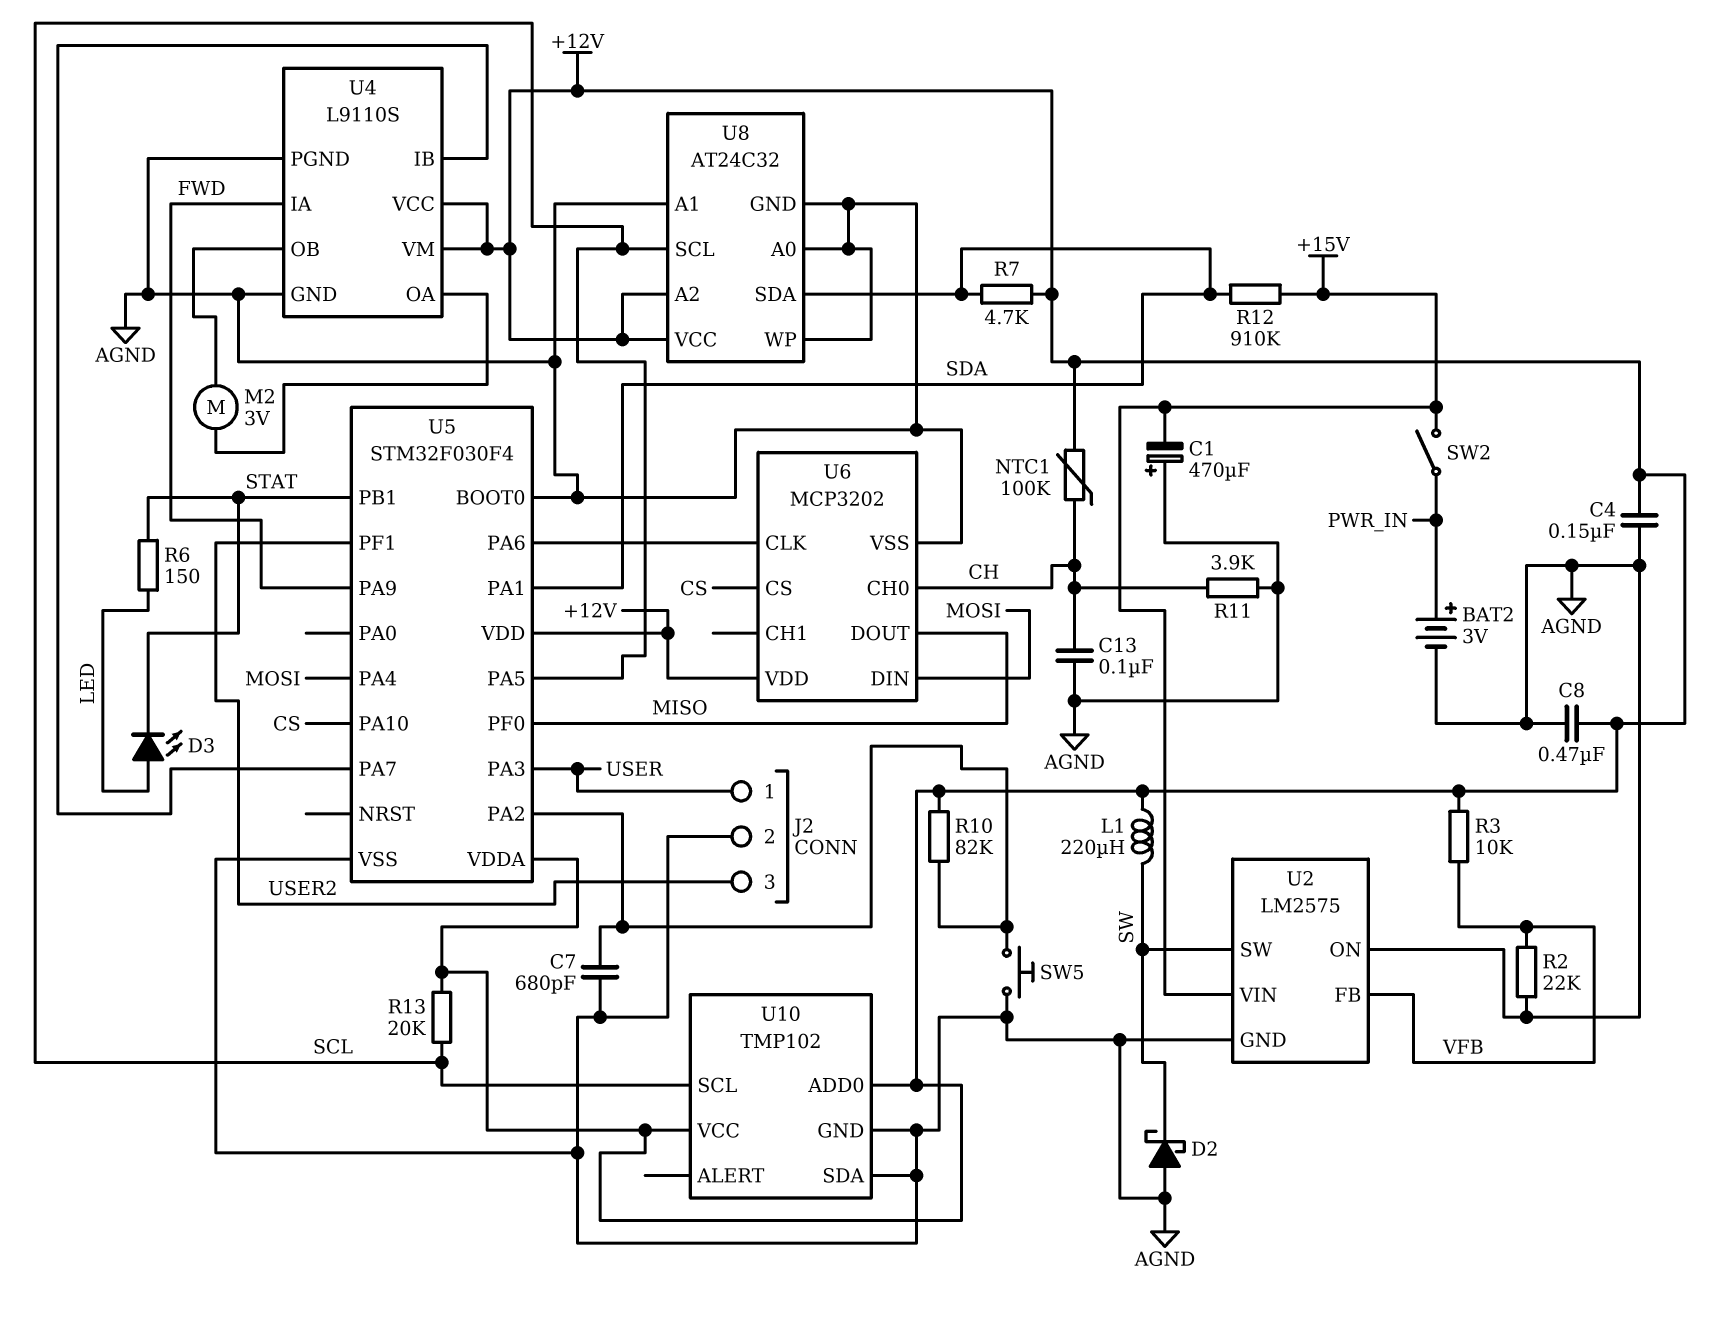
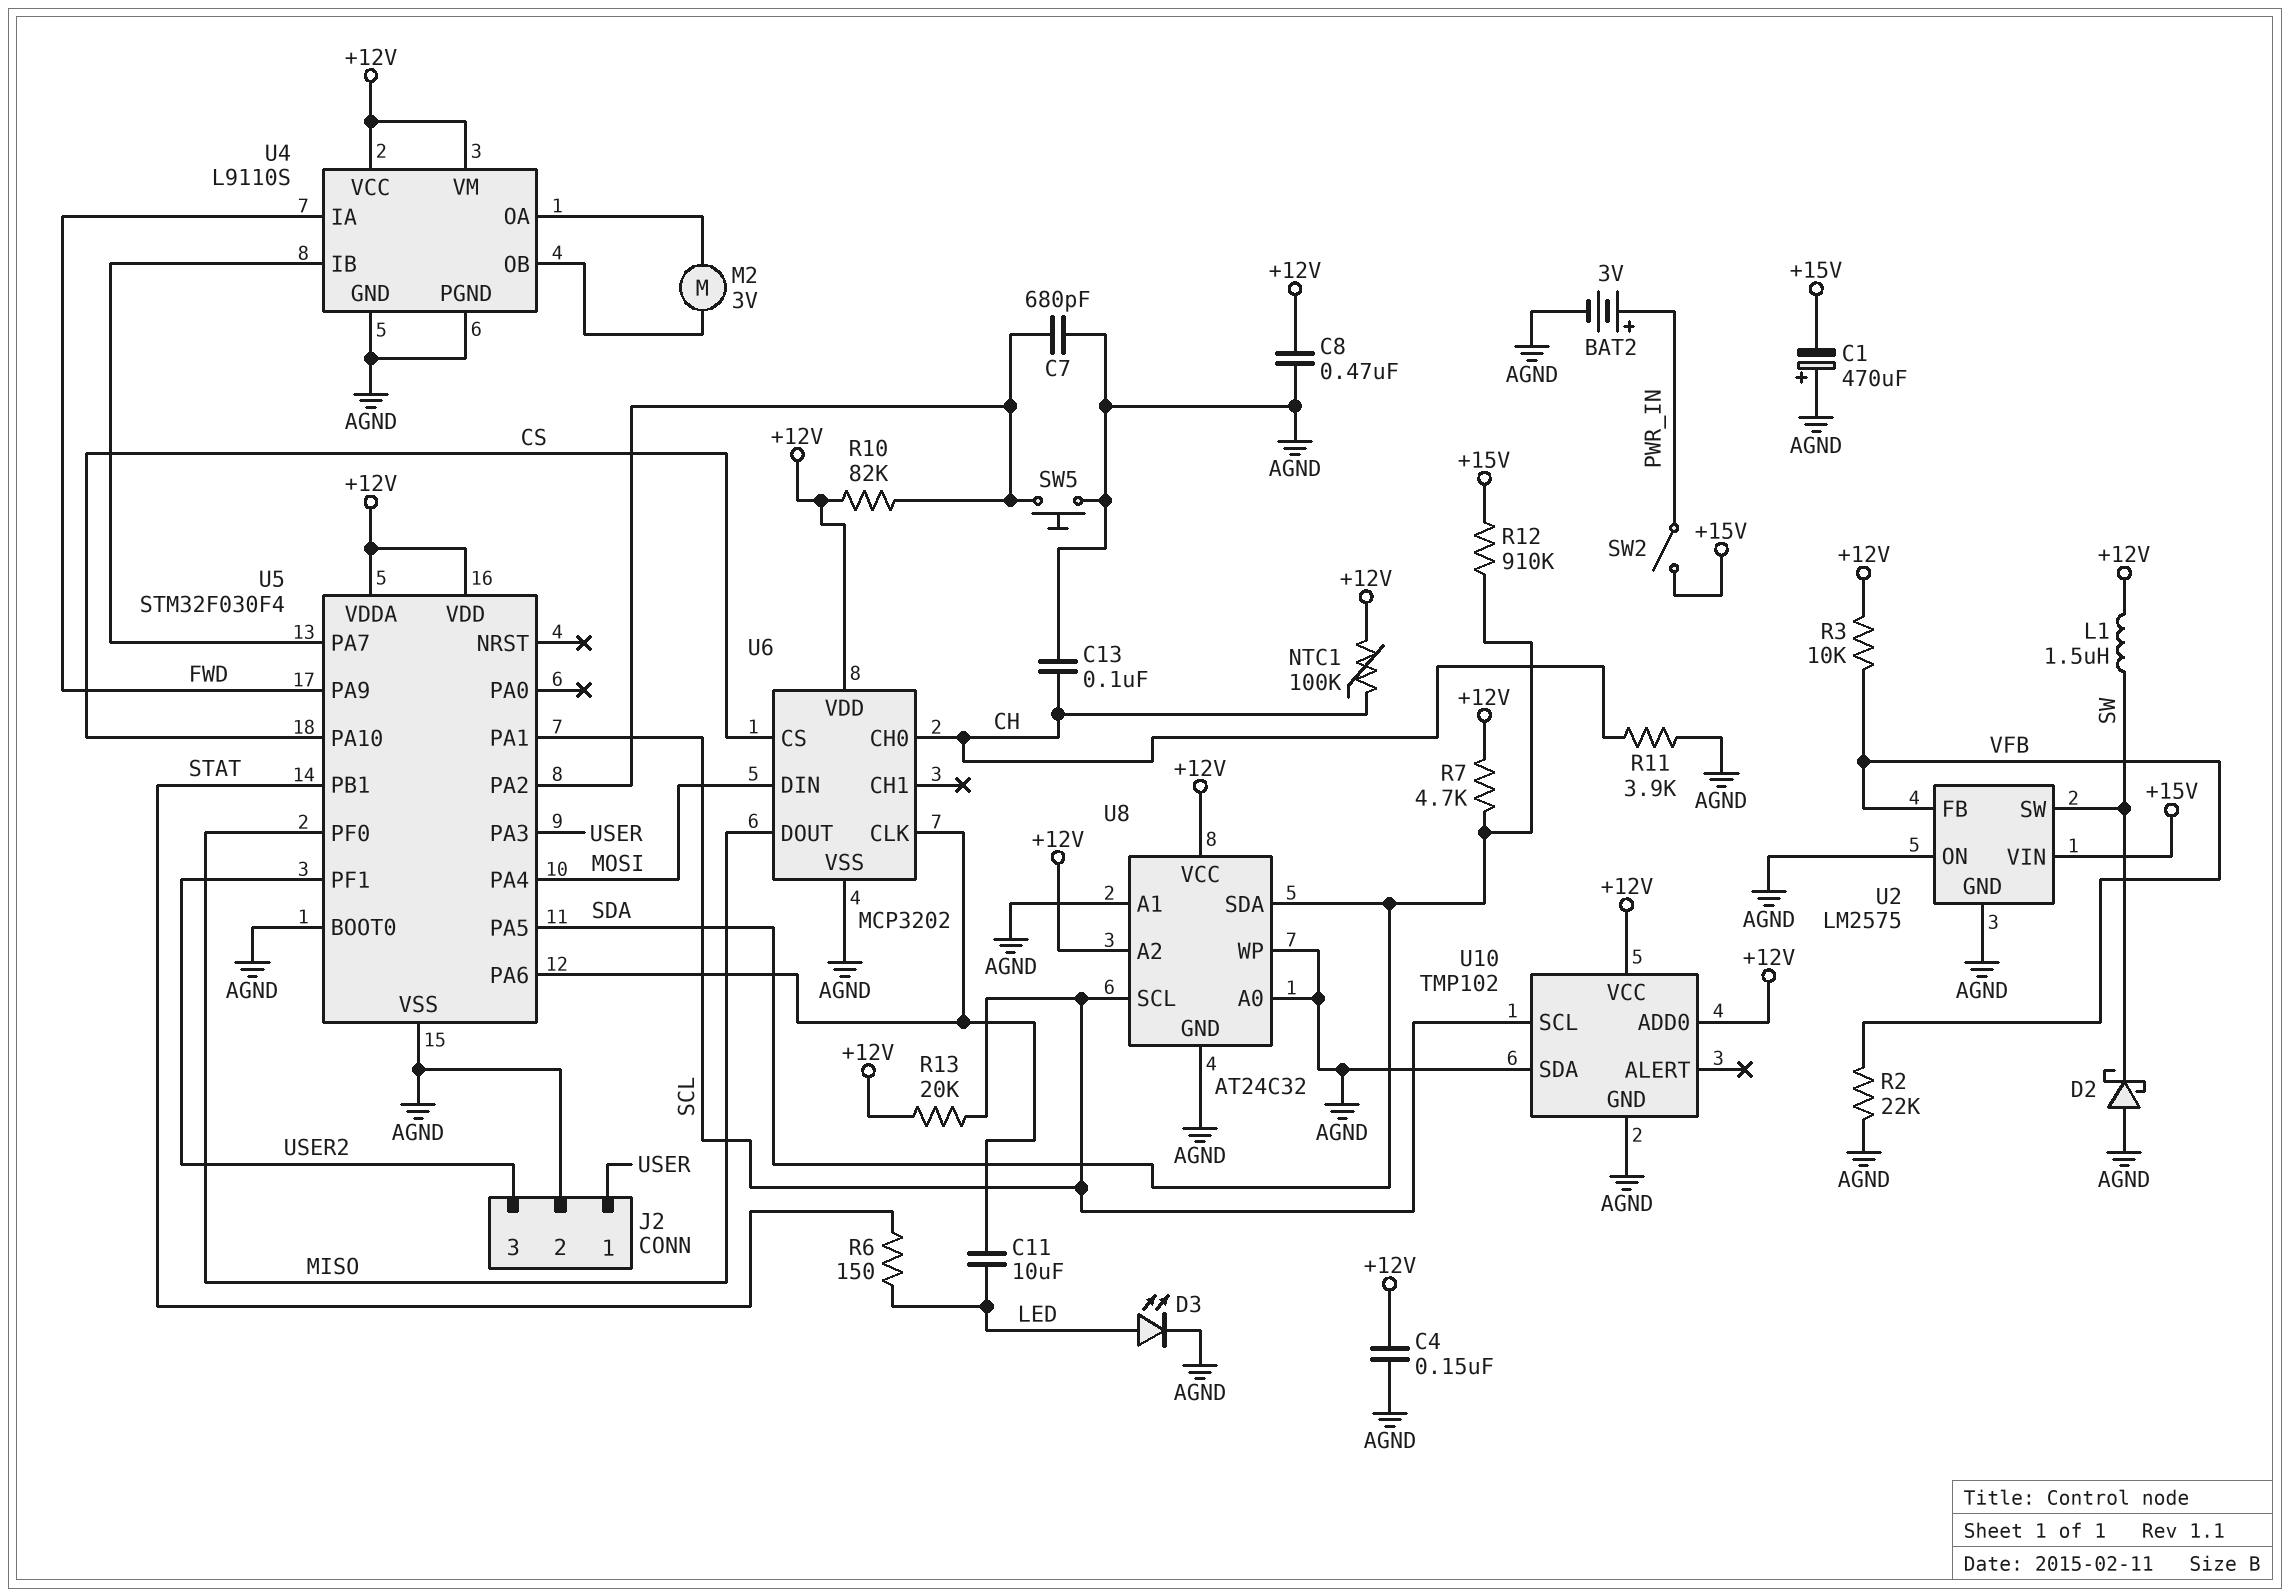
C11: none -> 10uF (LED, U5/PA6)
D3: LED (A LED, K STAT) -> LED (A LED, K AGND)
L1: 220uH (+12V, SW) -> 1.5uH (+12V, SW)
U5 pin PA1: SDA -> SCL
U5 pin PA5: SCL -> SDA

